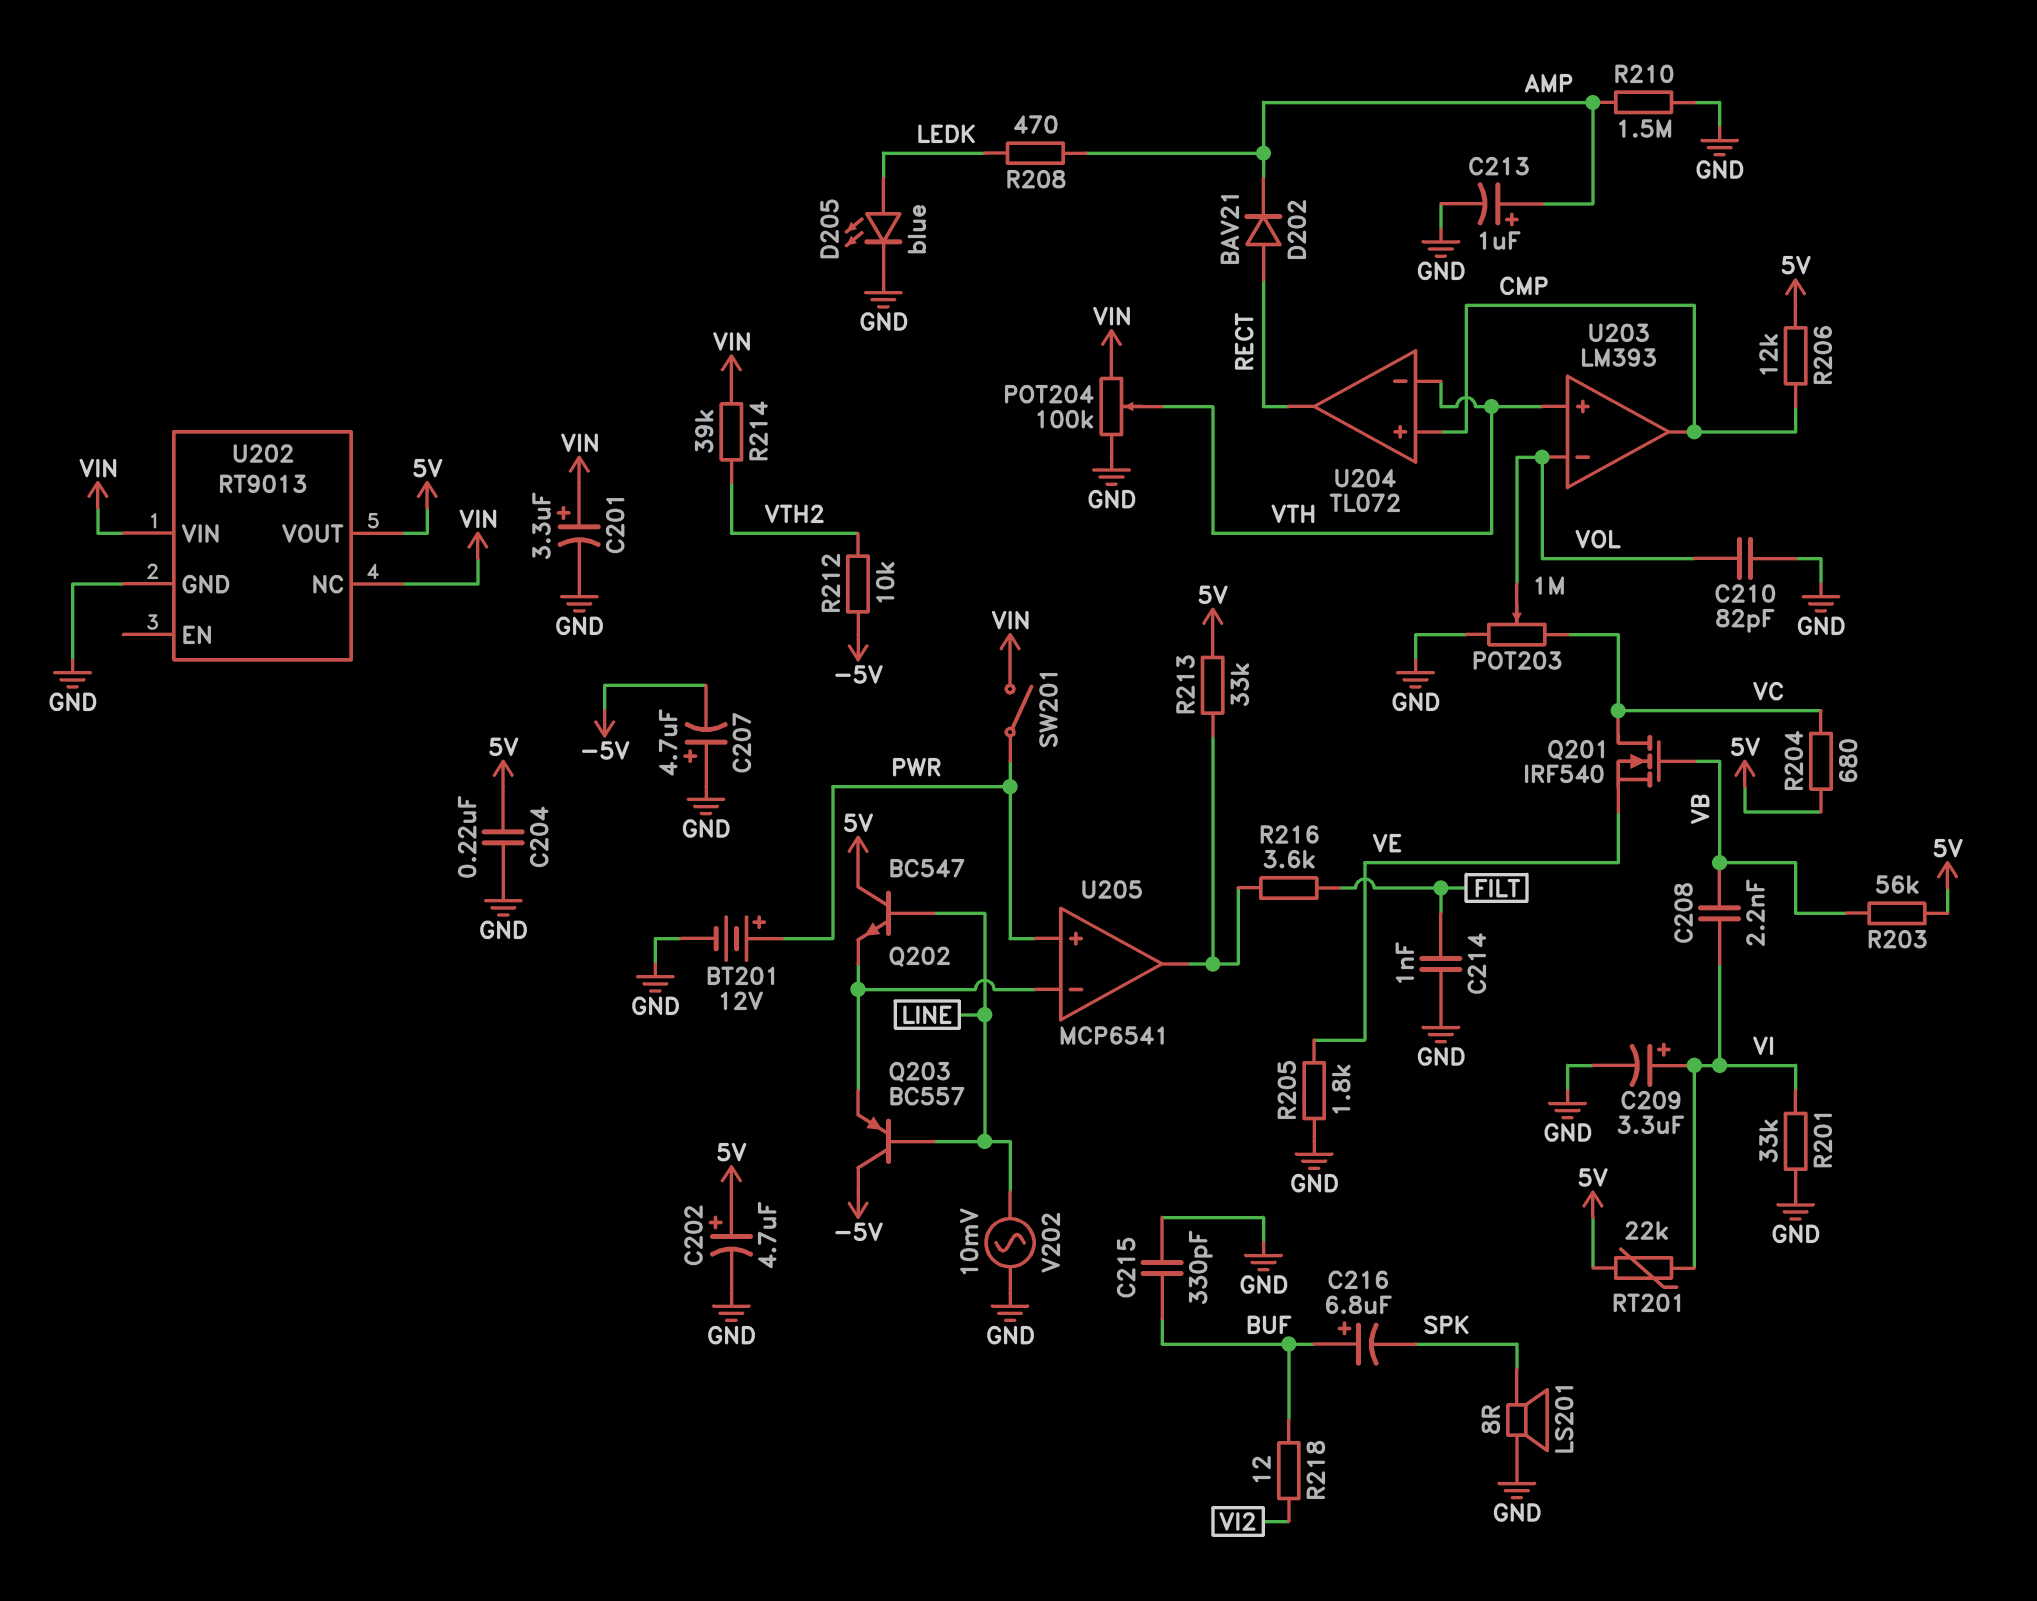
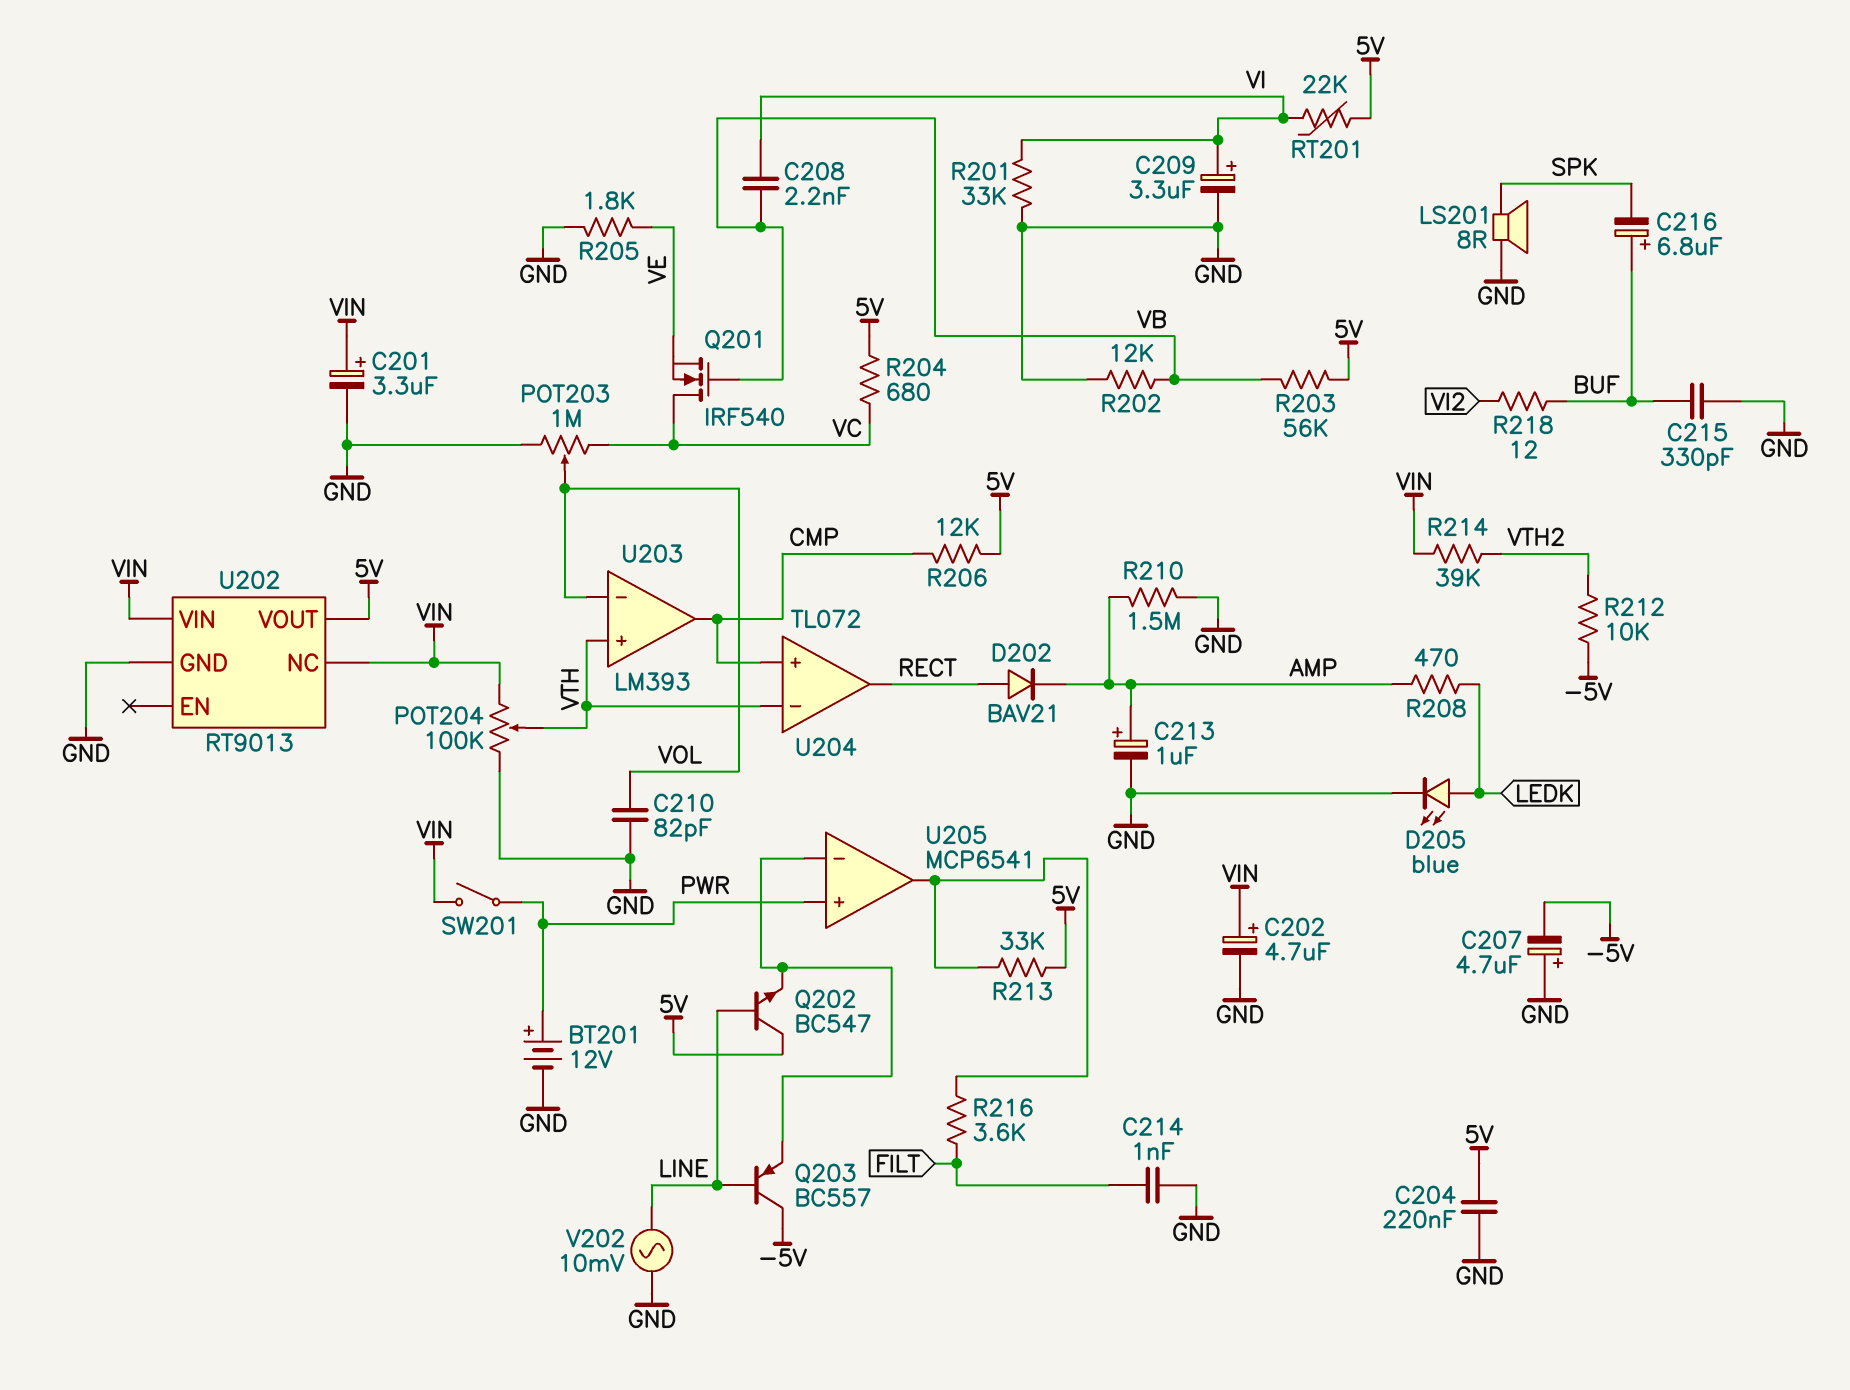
C202: 4.7uF (plus 5V, minus GND) -> 4.7uF (plus VIN, minus GND)
R202: none -> 12k (GND, VB)

